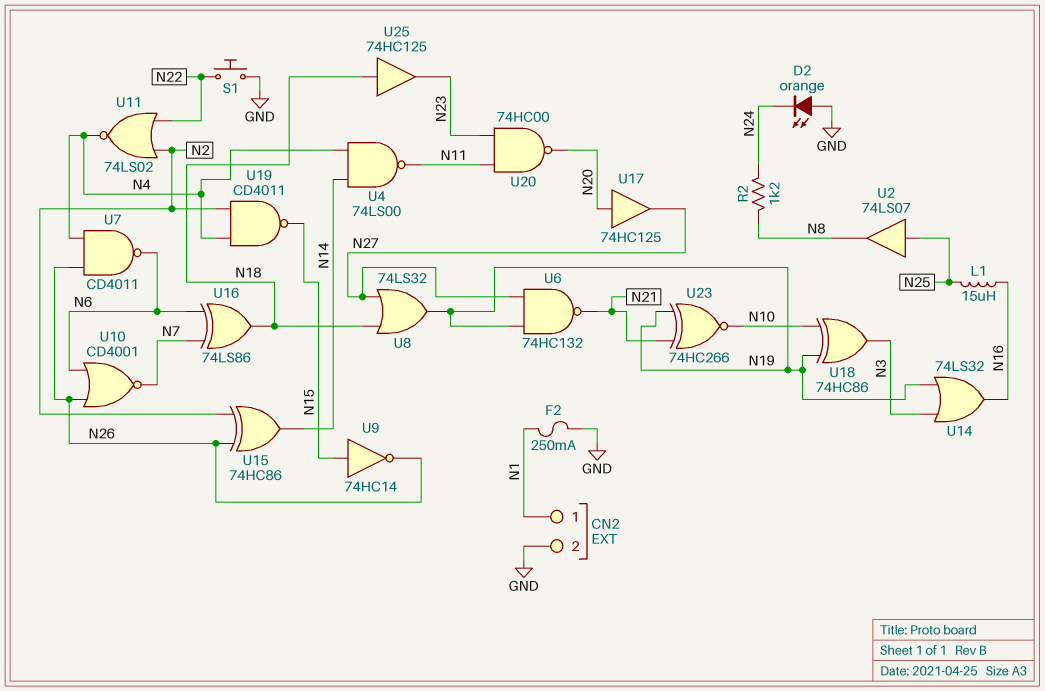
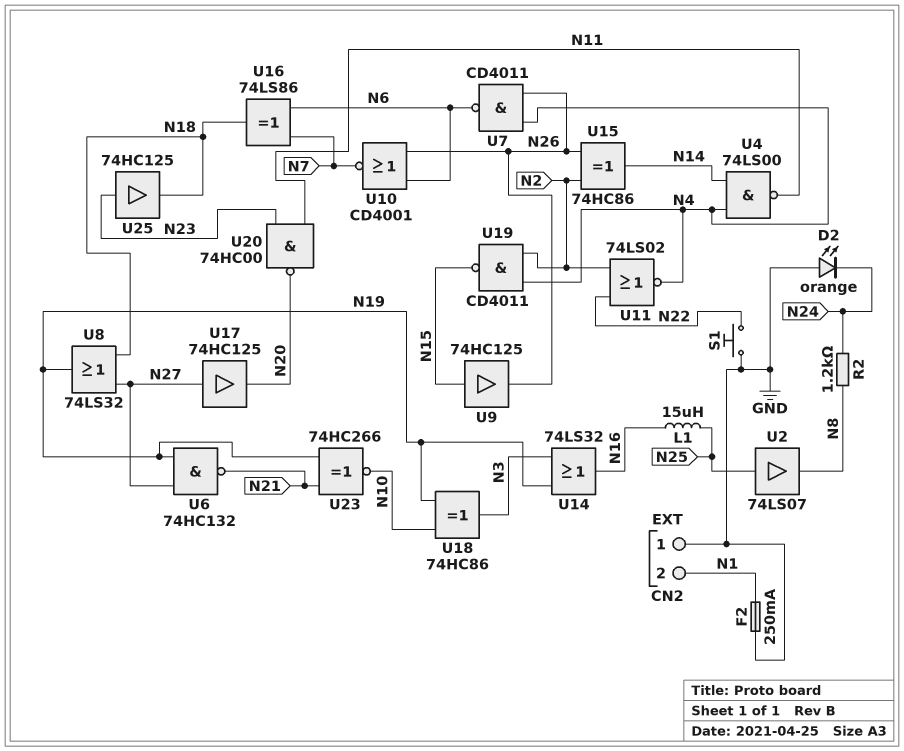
CN2 pin 1: N1 -> GND
CN2 pin 2: GND -> N1
U9: NOT 74HC14 (in N15, out N26) -> buffer 74HC125 (in N15, out N26)
U17: buffer 74HC125 (in N20, out N27) -> buffer 74HC125 (in N27, out N20)
U25: buffer 74HC125 (in N18, out N23) -> buffer 74HC125 (in N23, out N18)

